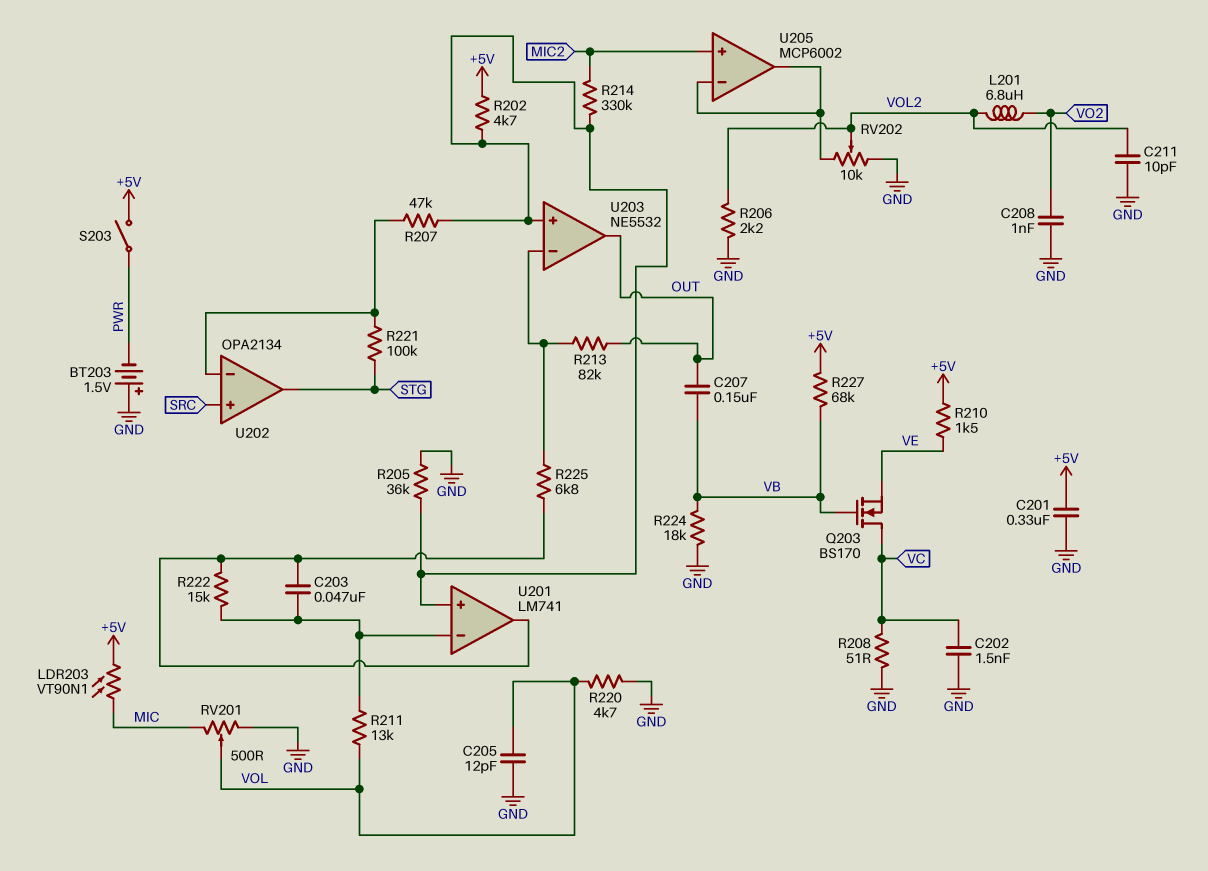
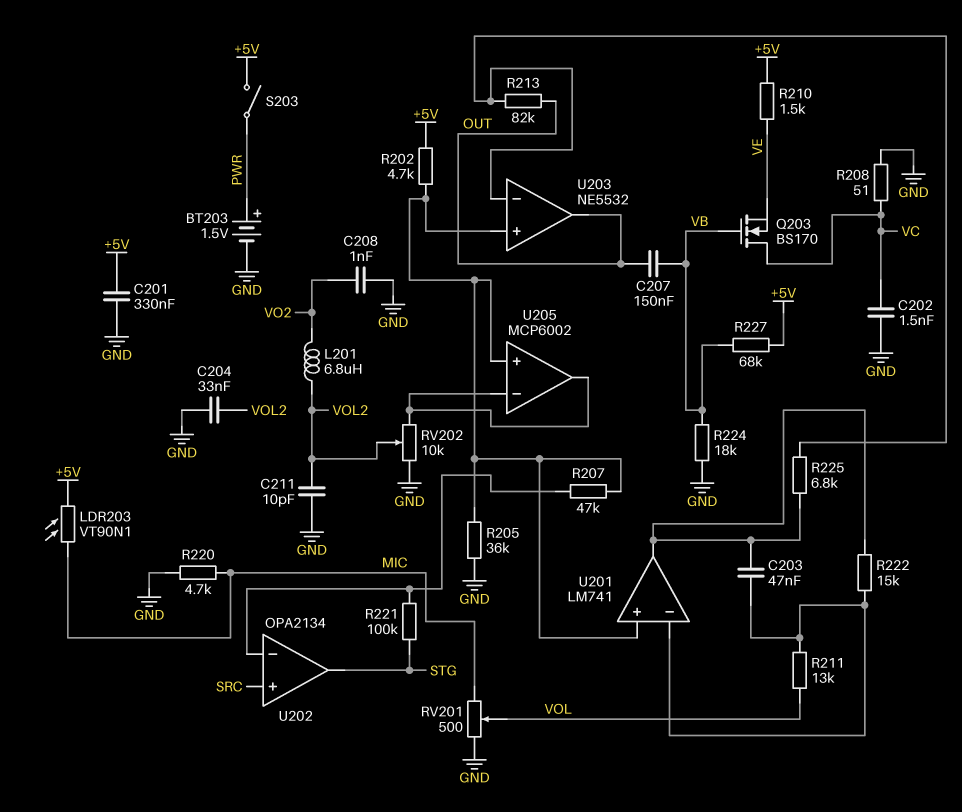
BT203: 1.5V (plus GND, minus PWR) -> 1.5V (plus PWR, minus GND)
C204: none -> 33nF (GND, VOL2)
C205: 12pF (GND, VOL) -> none
R206: 2.2k (GND, VOL2) -> none
R214: 330k (MIC2, U201/in+) -> none
R220: 4.7k (GND, VOL) -> 4.7k (GND, MIC)
U205 pin in+: MIC2 -> U201/in+

